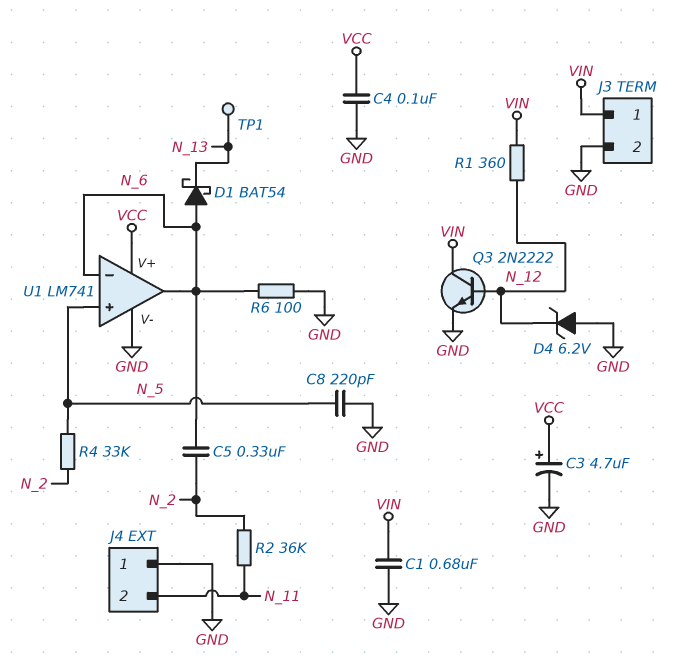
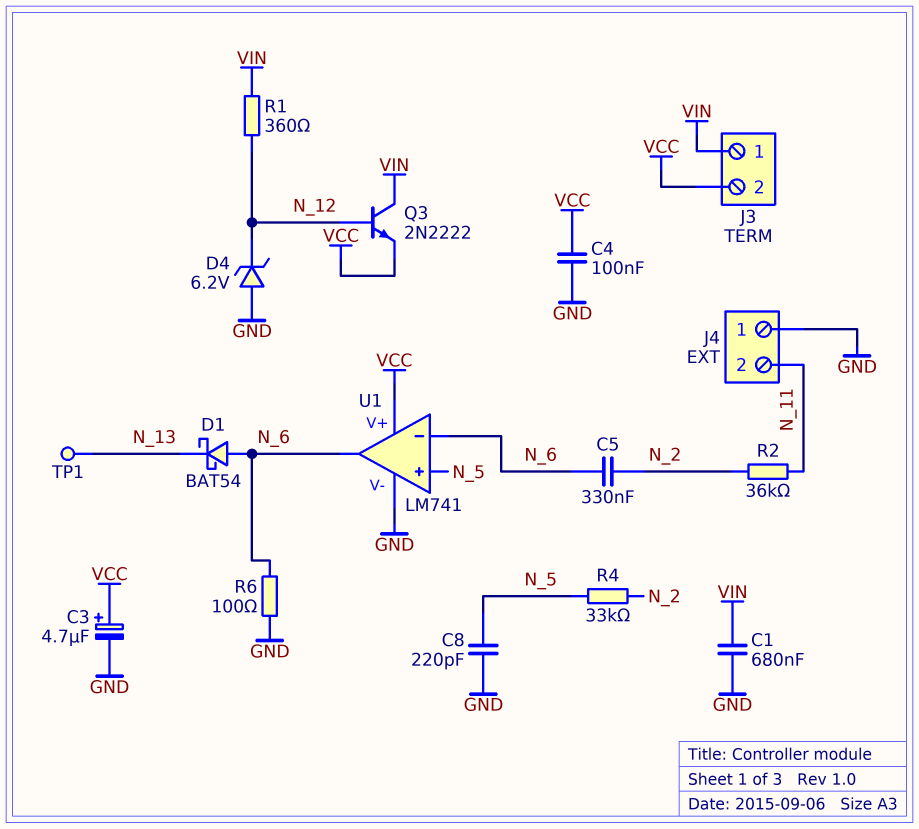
J3 pin 2: GND -> VCC
Q3: NPN 2N2222 (B N_12, C VIN, E GND) -> NPN 2N2222 (B N_12, C VIN, E VCC)

